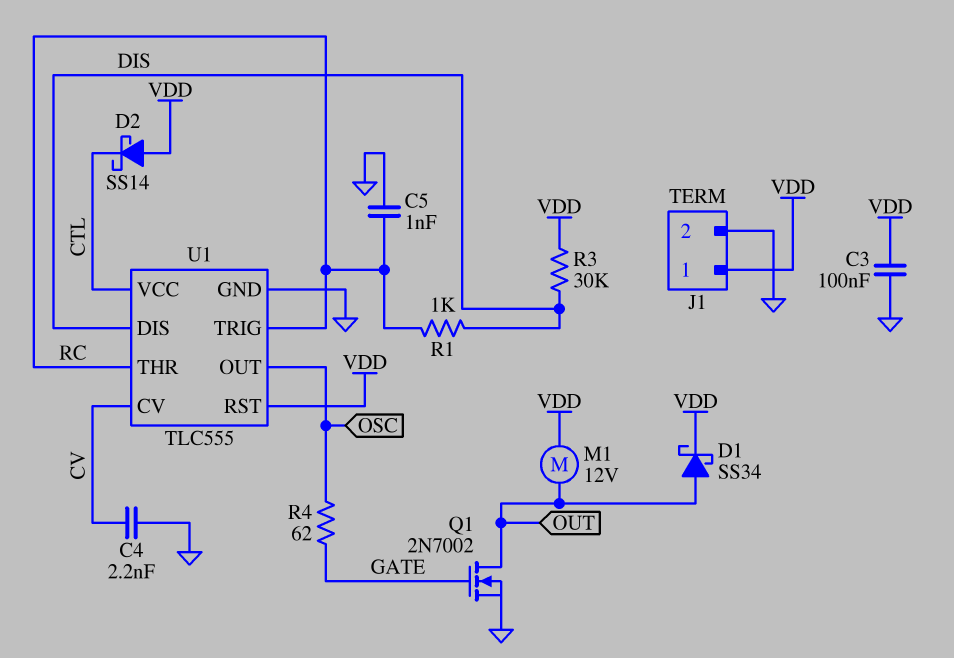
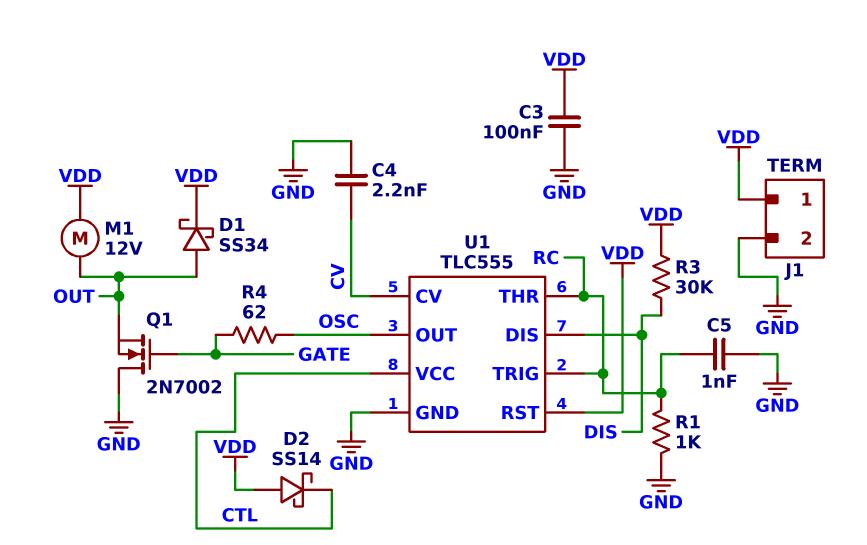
Q1: NMOS 2N7002 (G GATE, D OUT, S GND) -> NMOS 2N7002 (G GATE, D GND, S OUT)
R1: 1k (DIS, RC) -> 1k (GND, RC)

